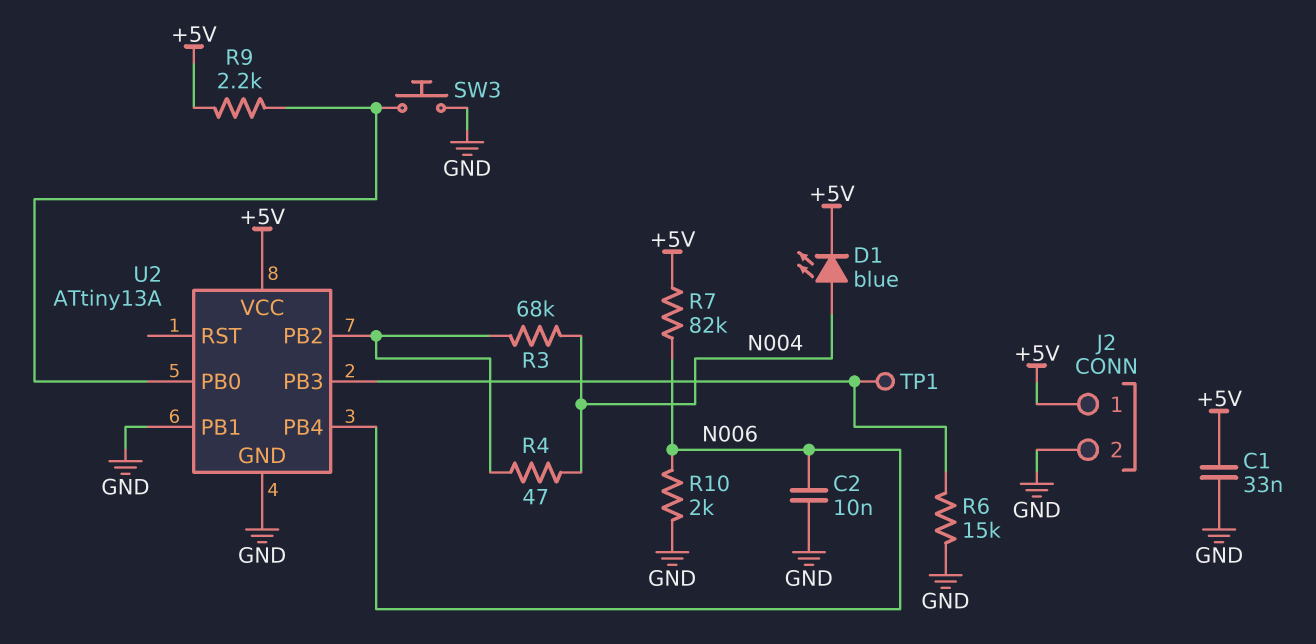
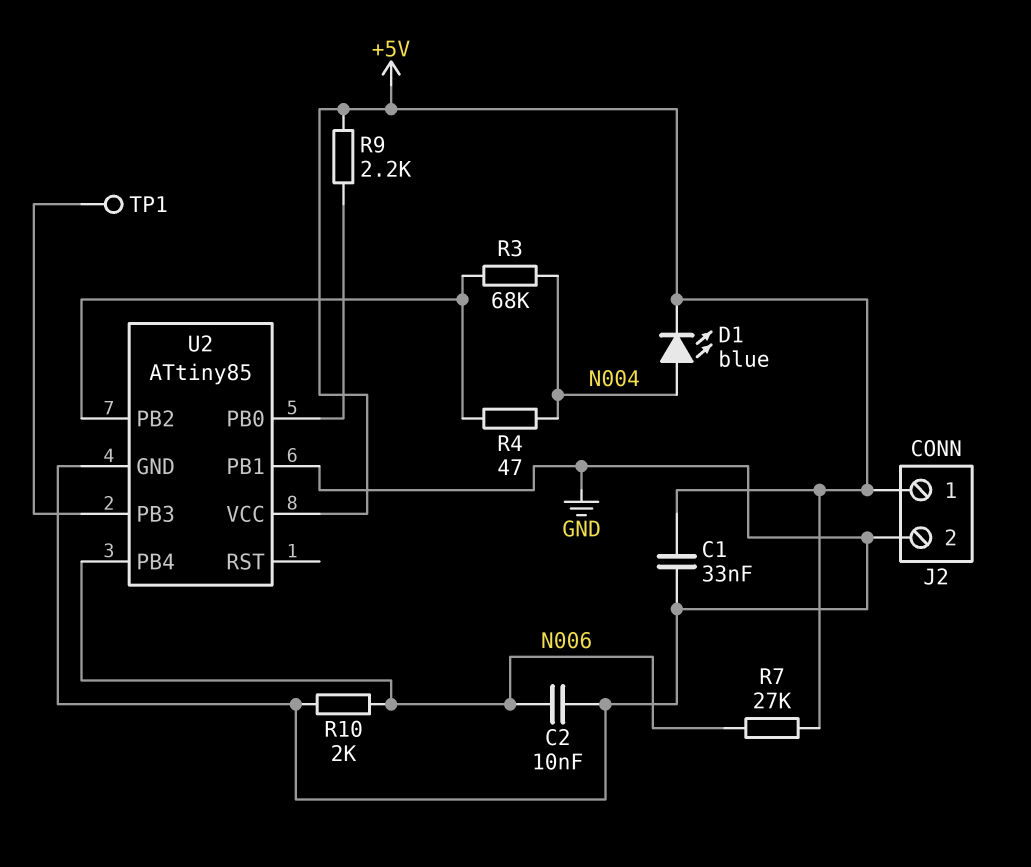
R6: 15k (GND, U2/PB3) -> none
R7: 82k (+5V, N006) -> 27k (+5V, N006)
SW3: button (GND, U2/PB0) -> none
U2: ATtiny13A -> ATtiny85

